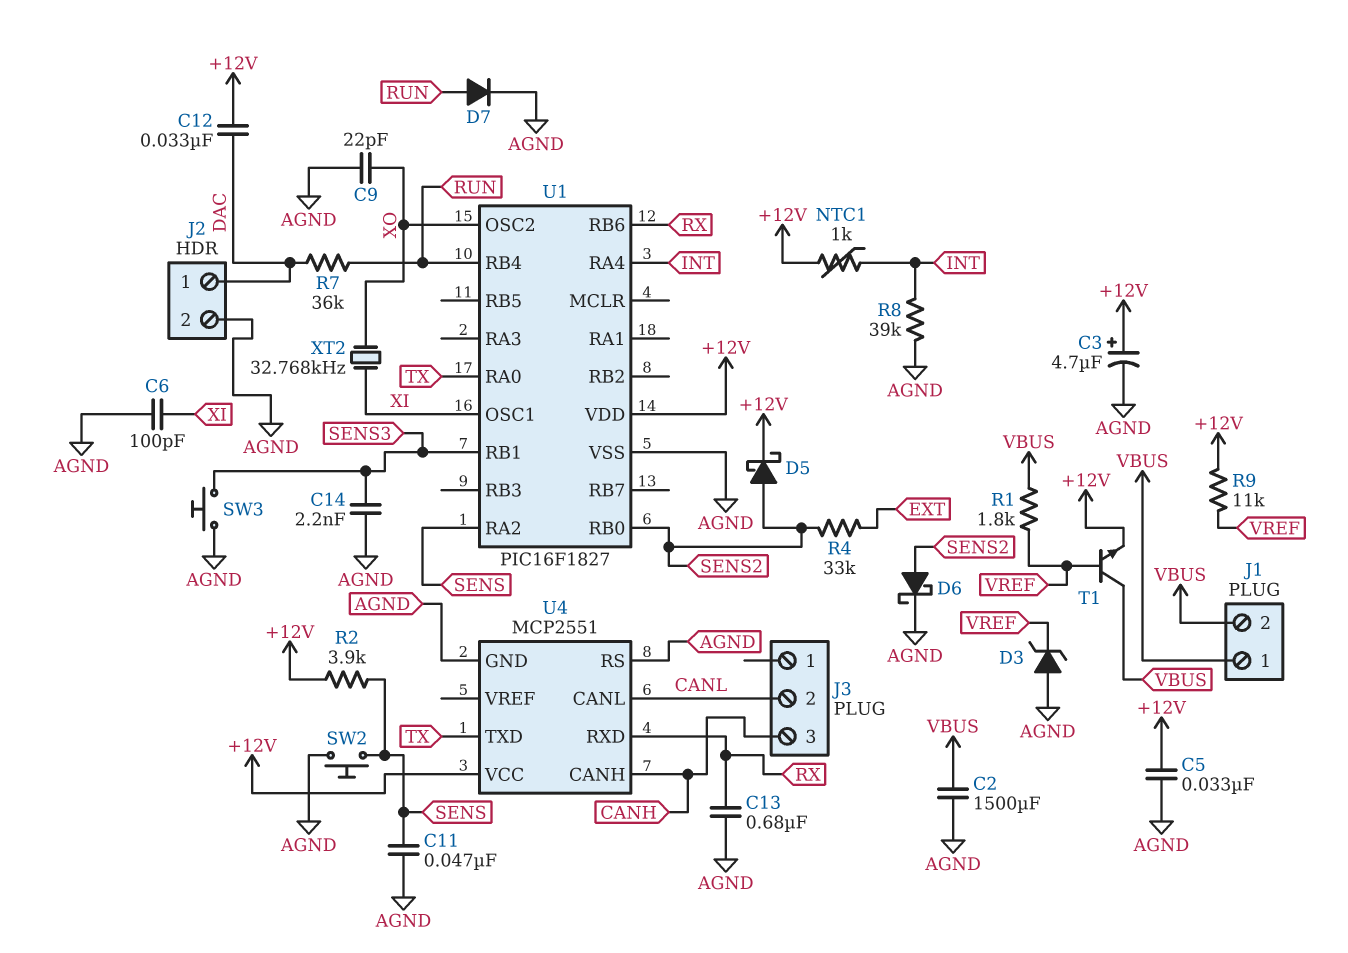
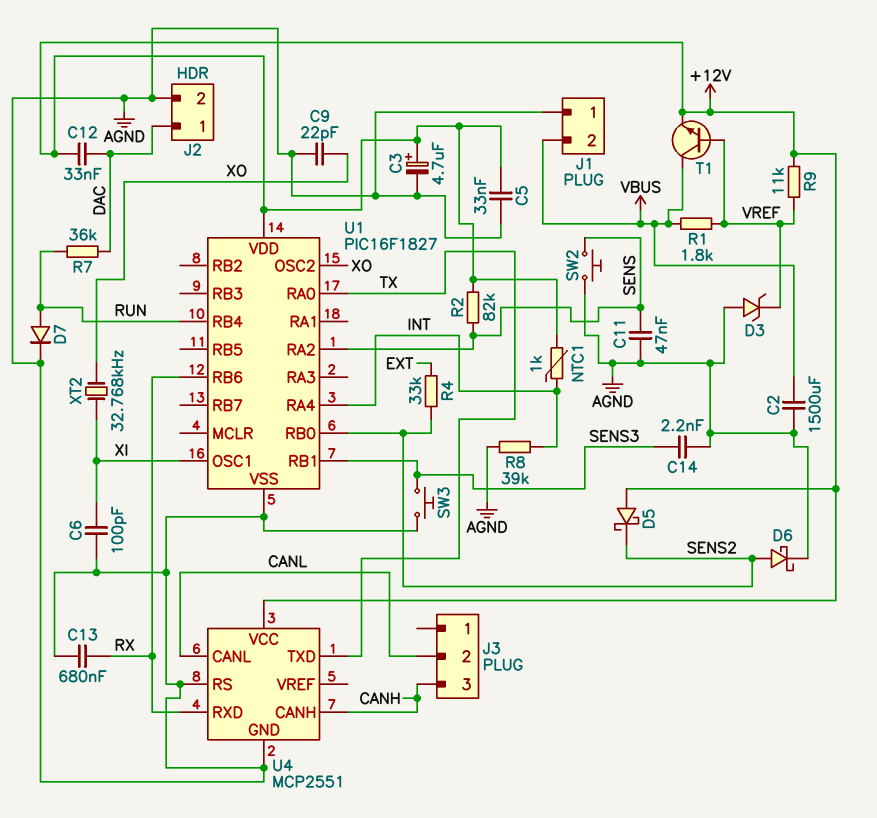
D5: schottky (A SENS2, K +12V) -> schottky (A +12V, K SENS2)
J1 pin 1: VBUS -> AGND
R2: 3.9k (+12V, SENS) -> 82k (+12V, SENS)

